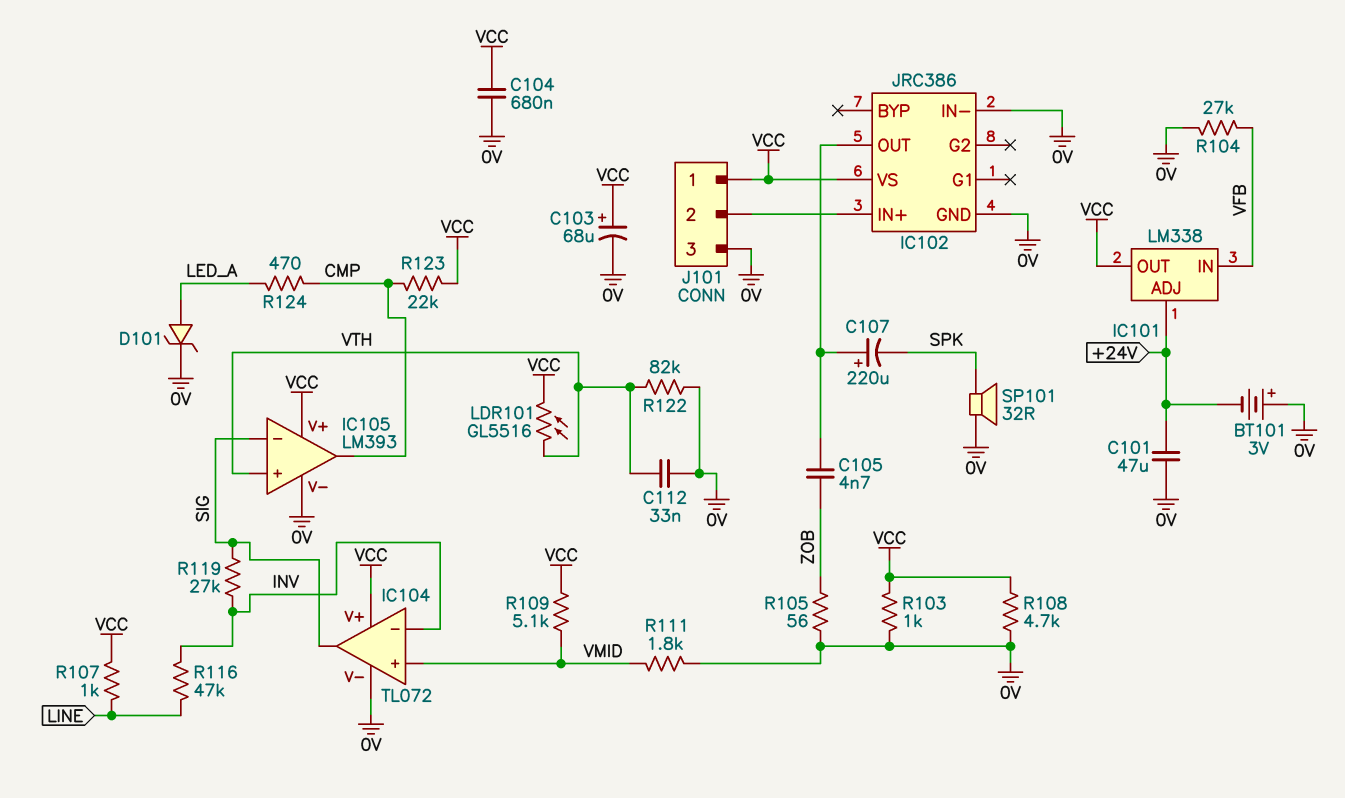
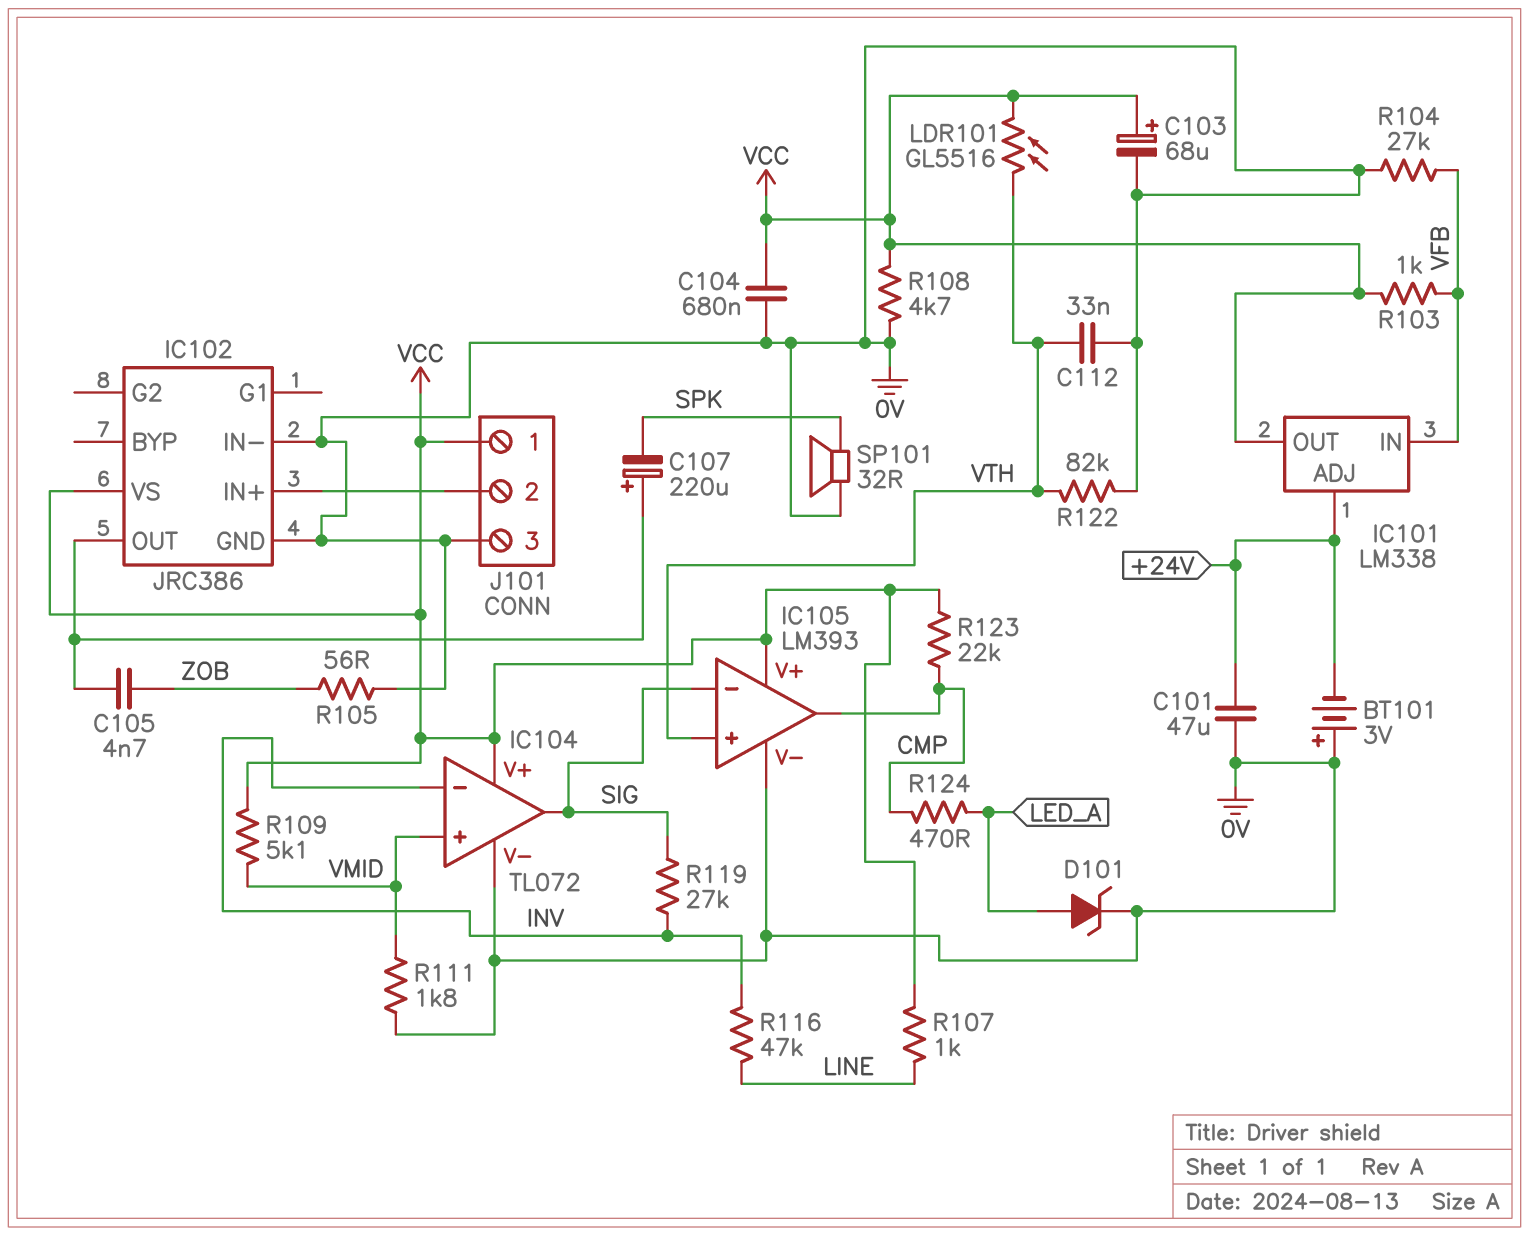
R103: 1k (0V, VCC) -> 1k (VCC, VFB)

